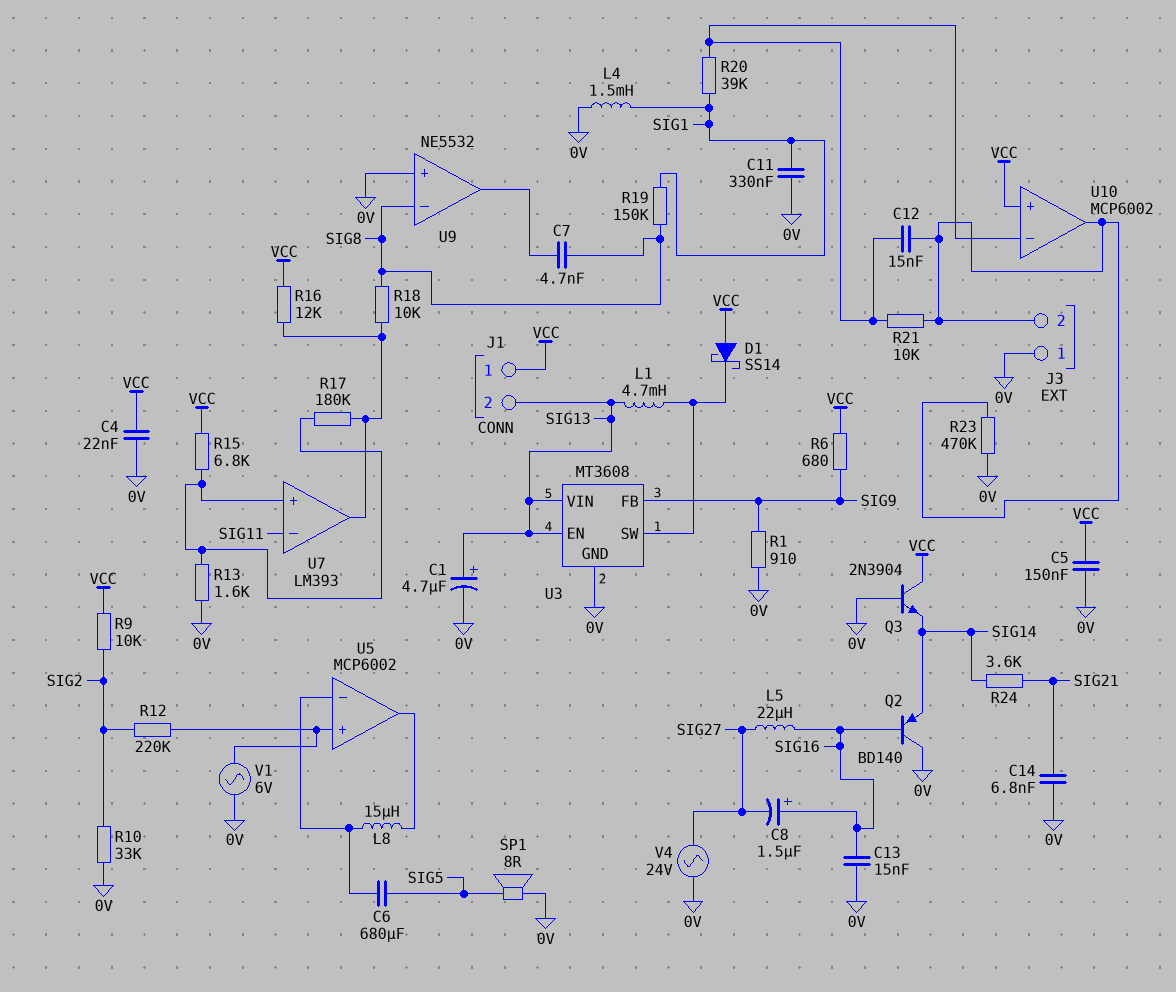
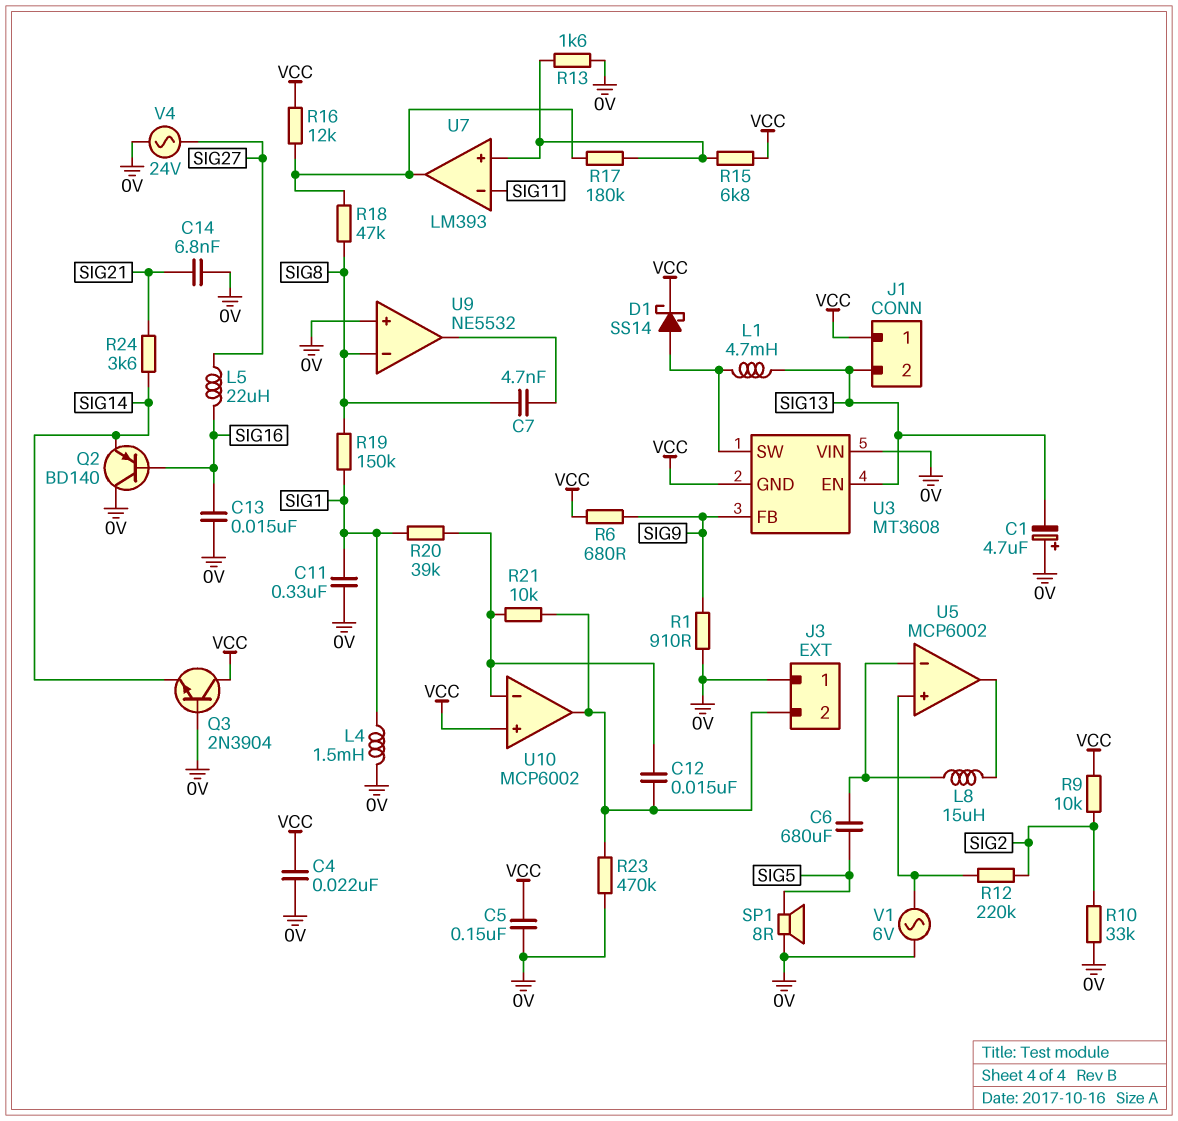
C1: 4.7uF (plus SIG13, minus 0V) -> 4.7uF (plus 0V, minus SIG13)
C8: 1.5uF (plus SIG16, minus SIG27) -> none
D1: schottky SS14 (A VCC, K U3/SW) -> schottky SS14 (A U3/SW, K VCC)
R18: 10k (SIG8, U7/out) -> 47k (SIG8, U7/out)
U3 pin GND: 0V -> VCC
U3 pin VIN: SIG13 -> 0V

